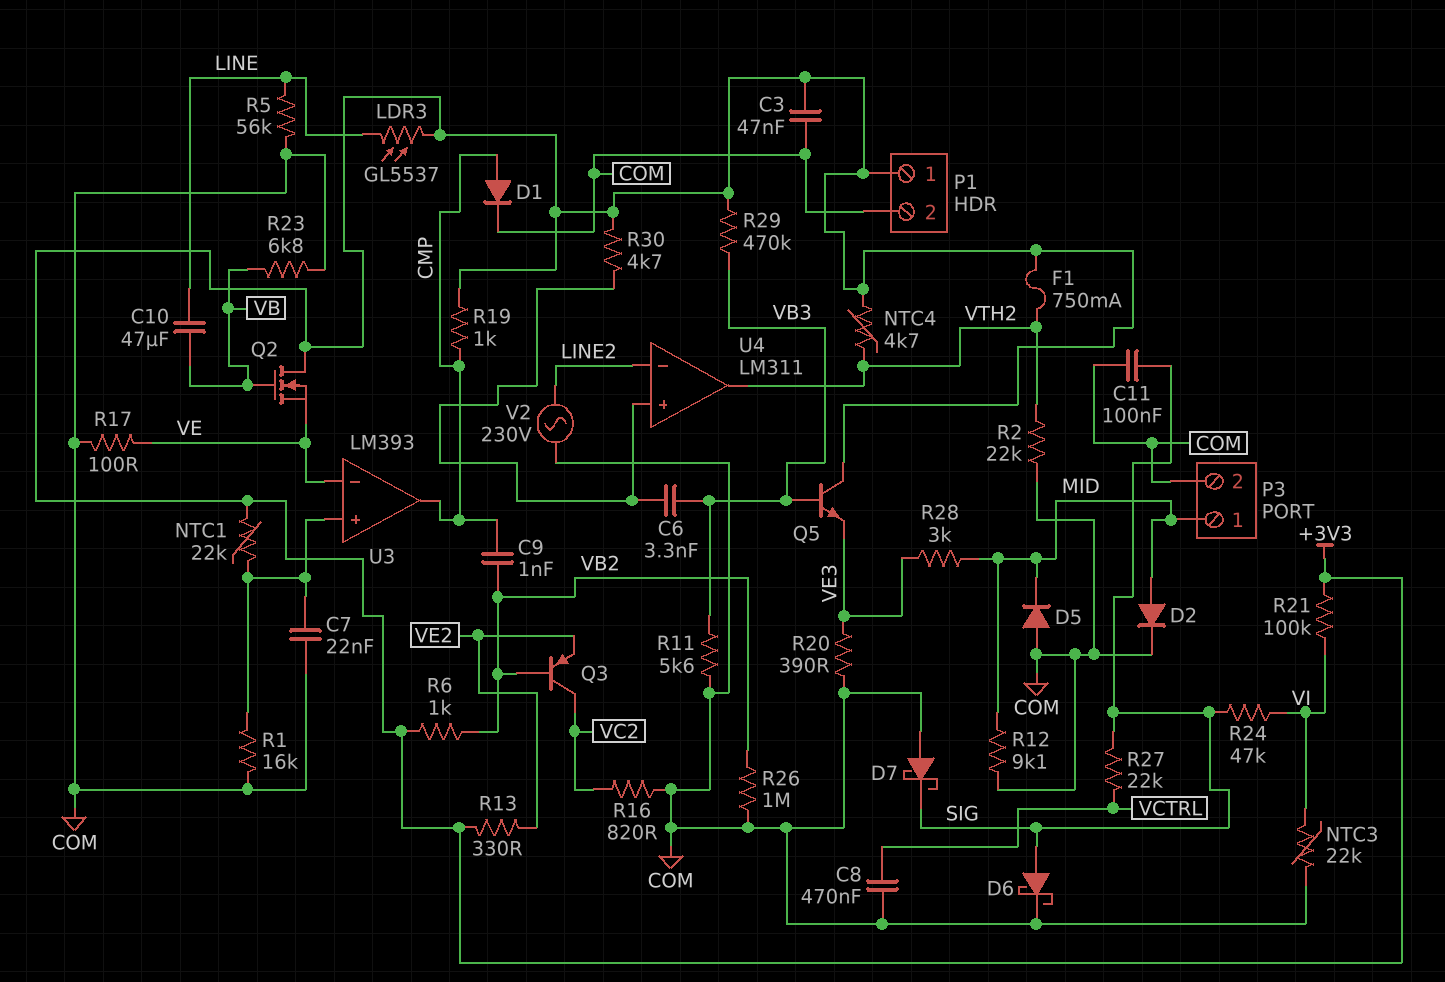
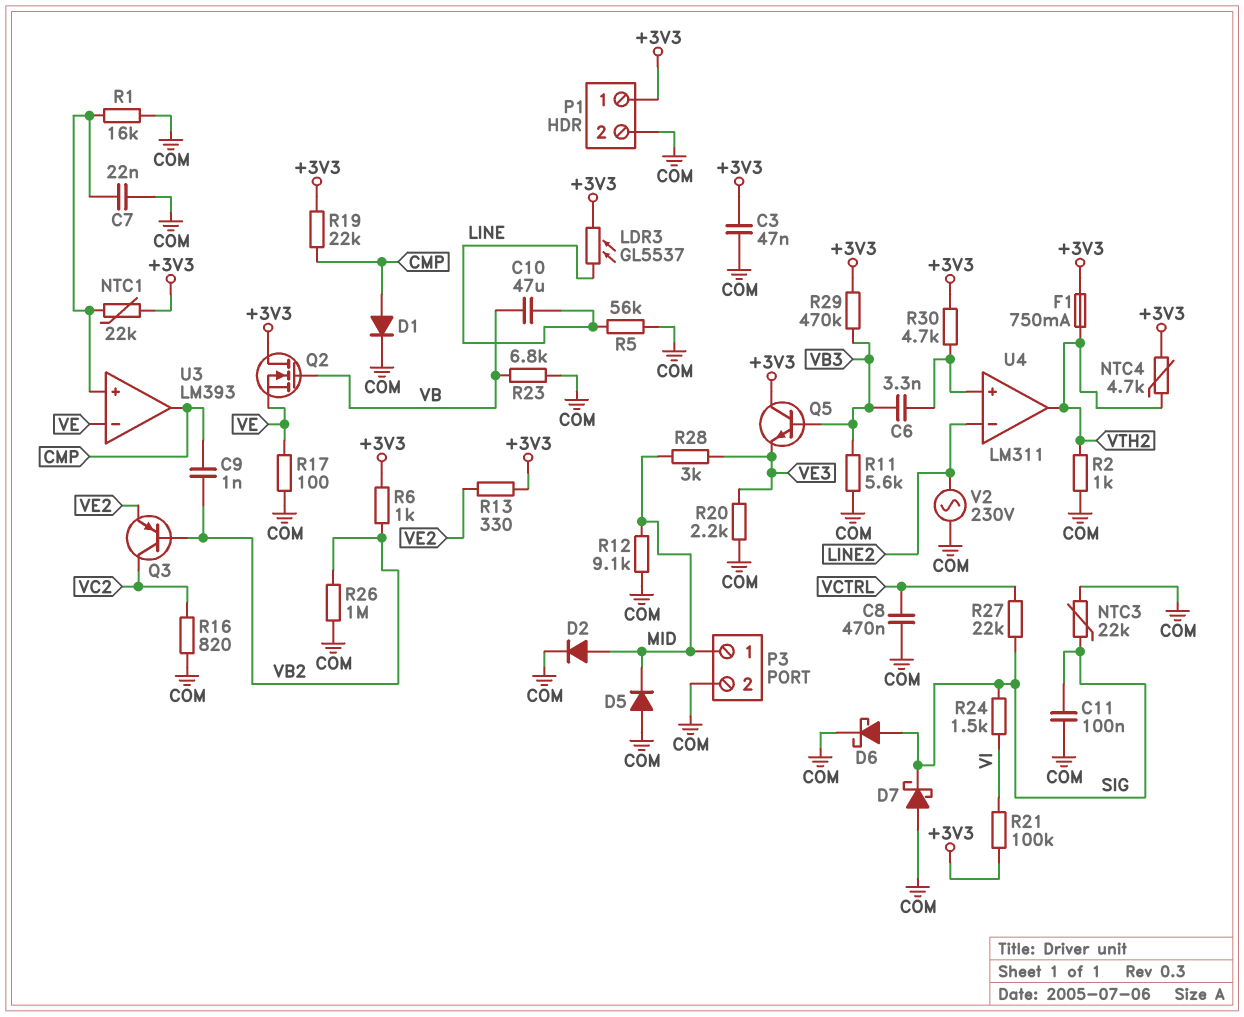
NTC3: 22k (COM, VI) -> 22k (COM, SIG)
R2: 22k (COM, VTH2) -> 1k (COM, VTH2)
R19: 1k (+3V3, CMP) -> 22k (+3V3, CMP)
R20: 390 (COM, VE3) -> 2.2k (COM, VE3)
R24: 47k (SIG, VI) -> 1.5k (SIG, VI)

